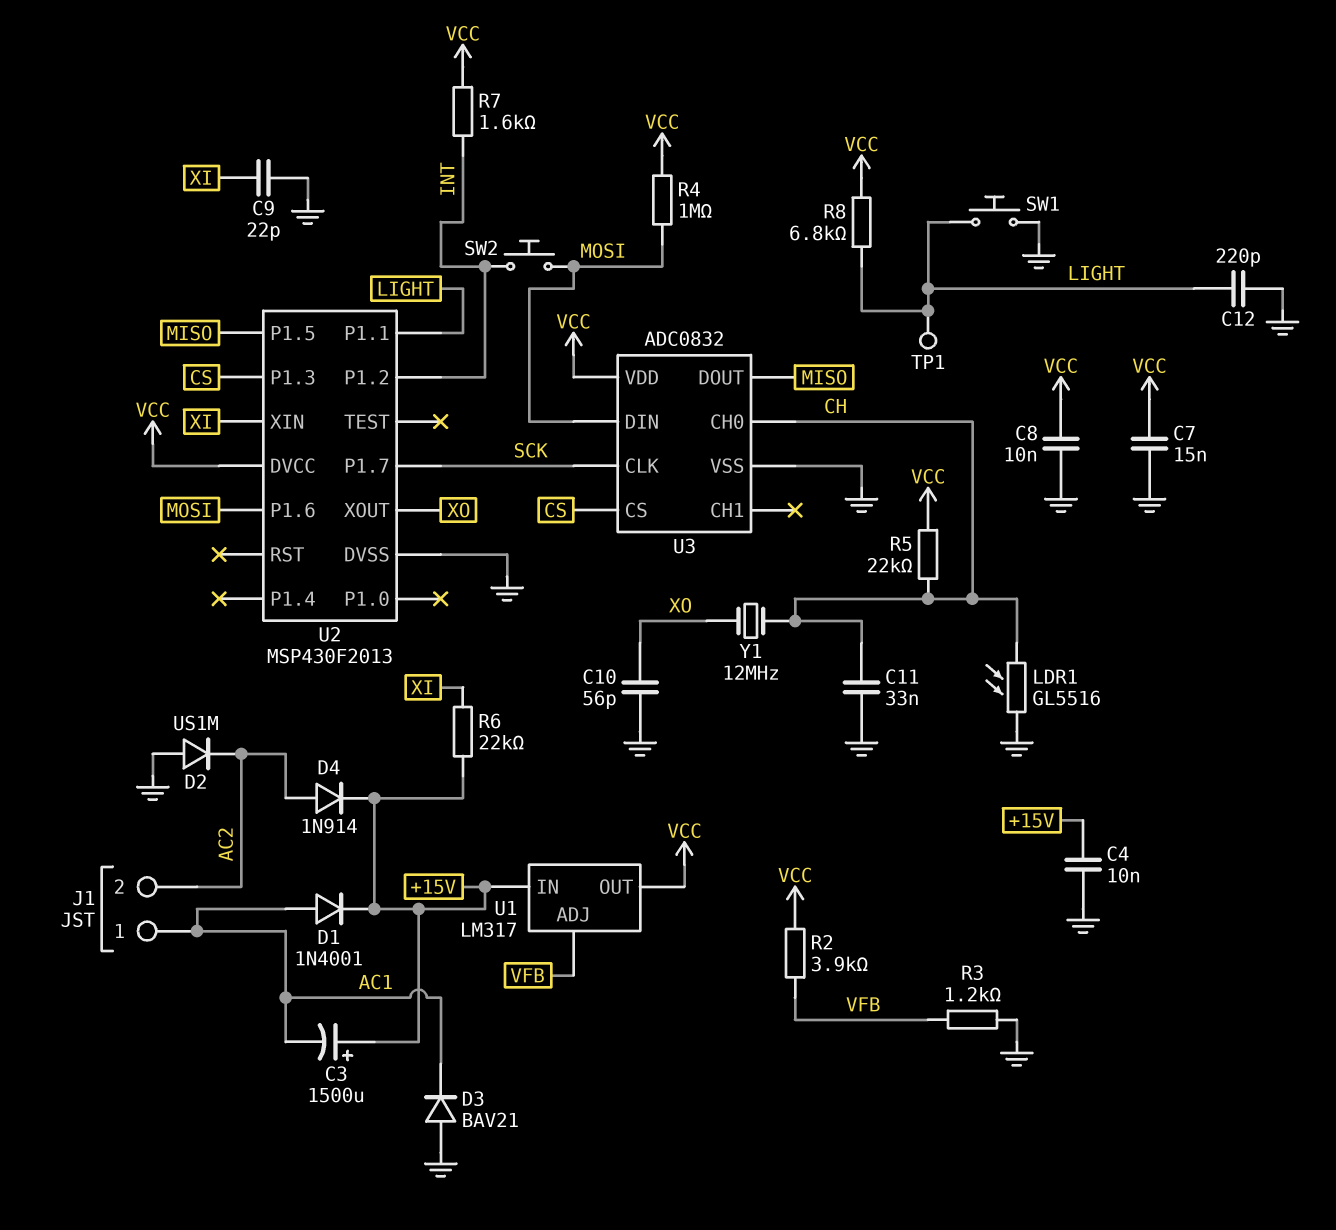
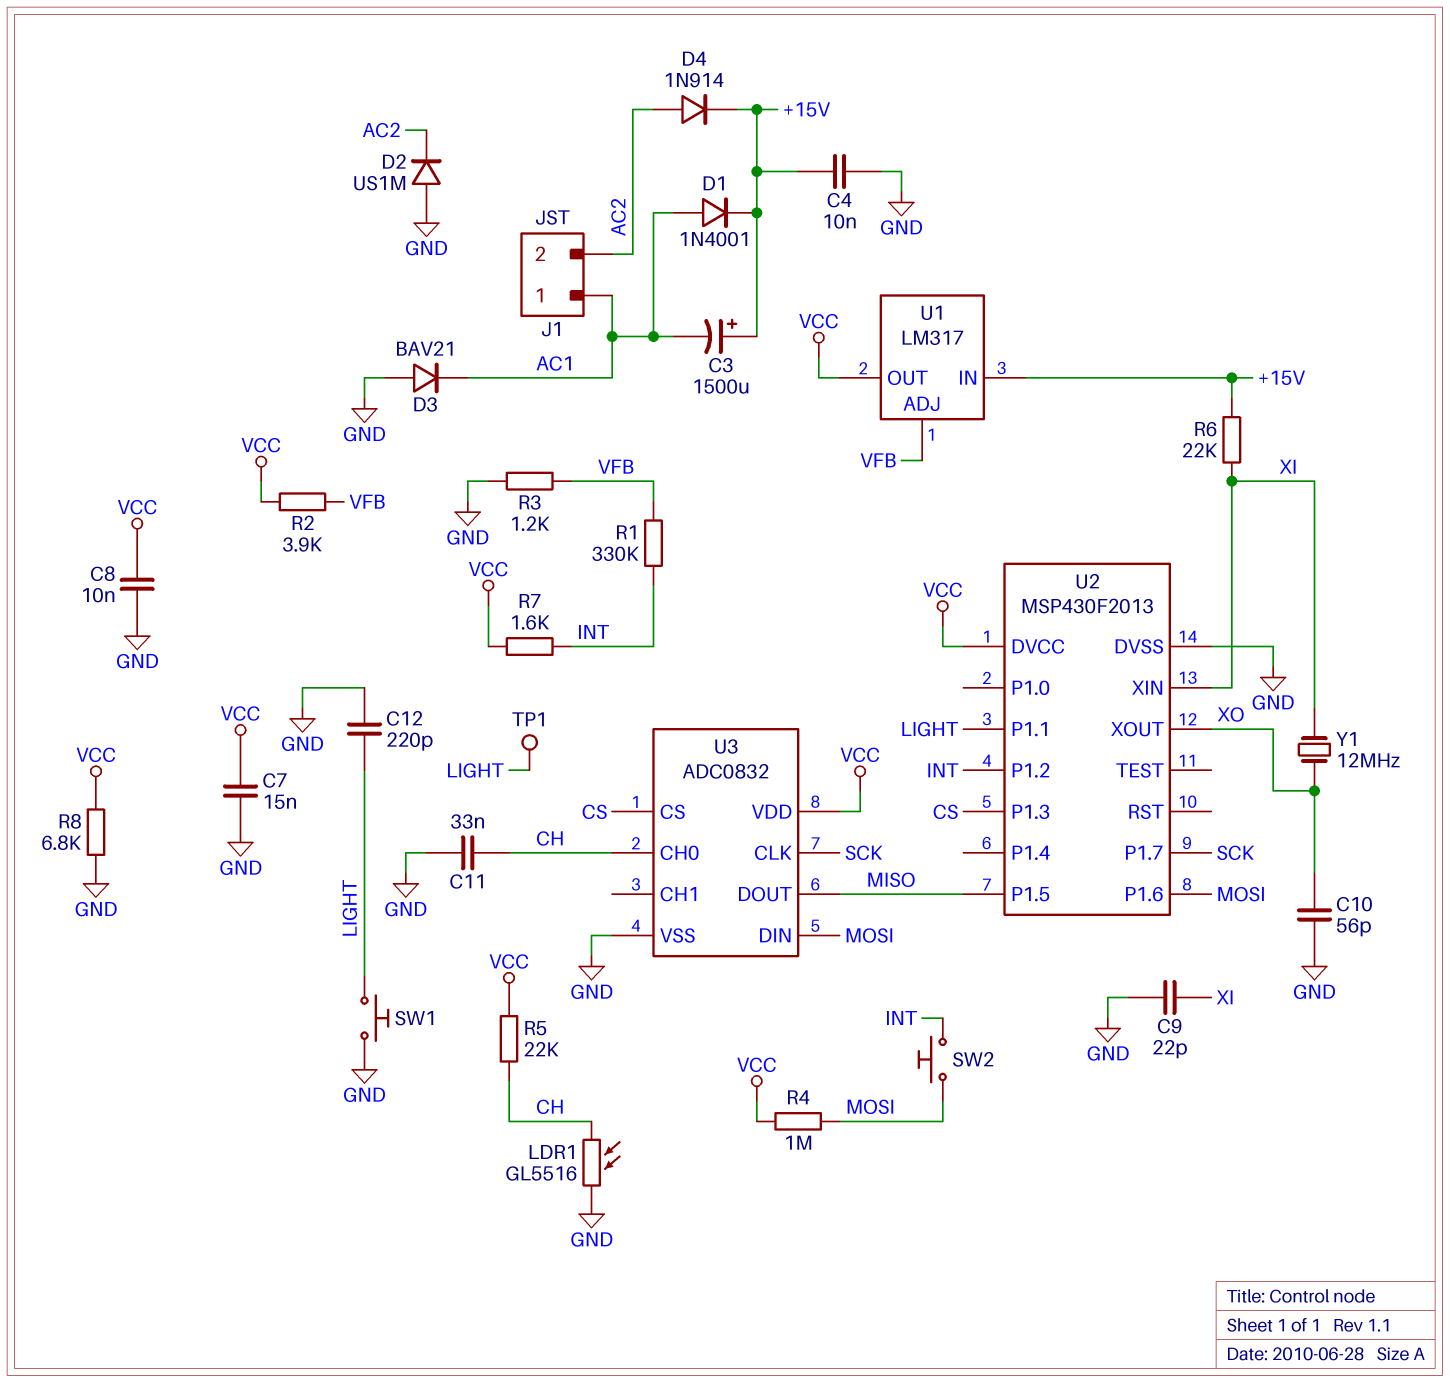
R1: none -> 330k (INT, VFB)
R8: 6.8k (LIGHT, VCC) -> 6.8k (GND, VCC)
Y1: 12MHz (CH, XO) -> 12MHz (XI, XO)

